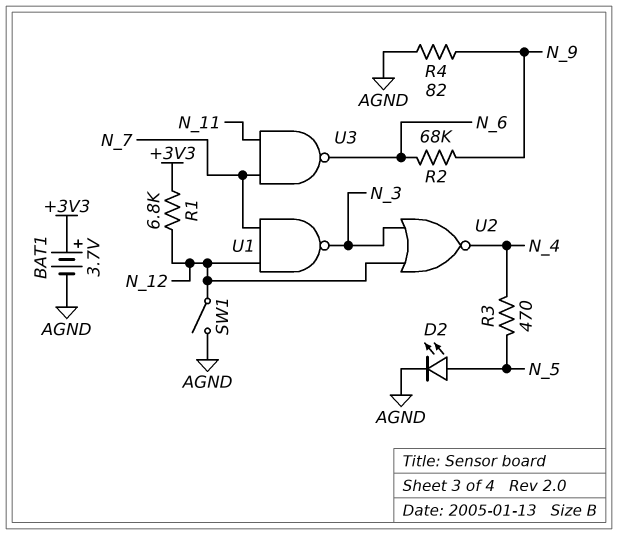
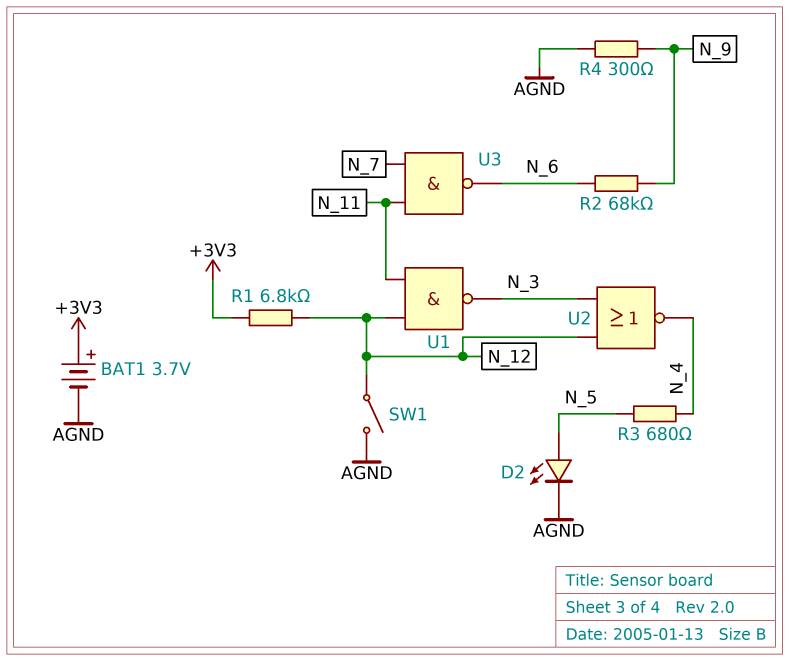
R3: 470 (N_4, N_5) -> 680 (N_4, N_5)
R4: 82 (AGND, N_9) -> 300 (AGND, N_9)
U1: NAND (in N_7, in N_12, out N_3) -> NAND (in N_11, in N_12, out N_3)

